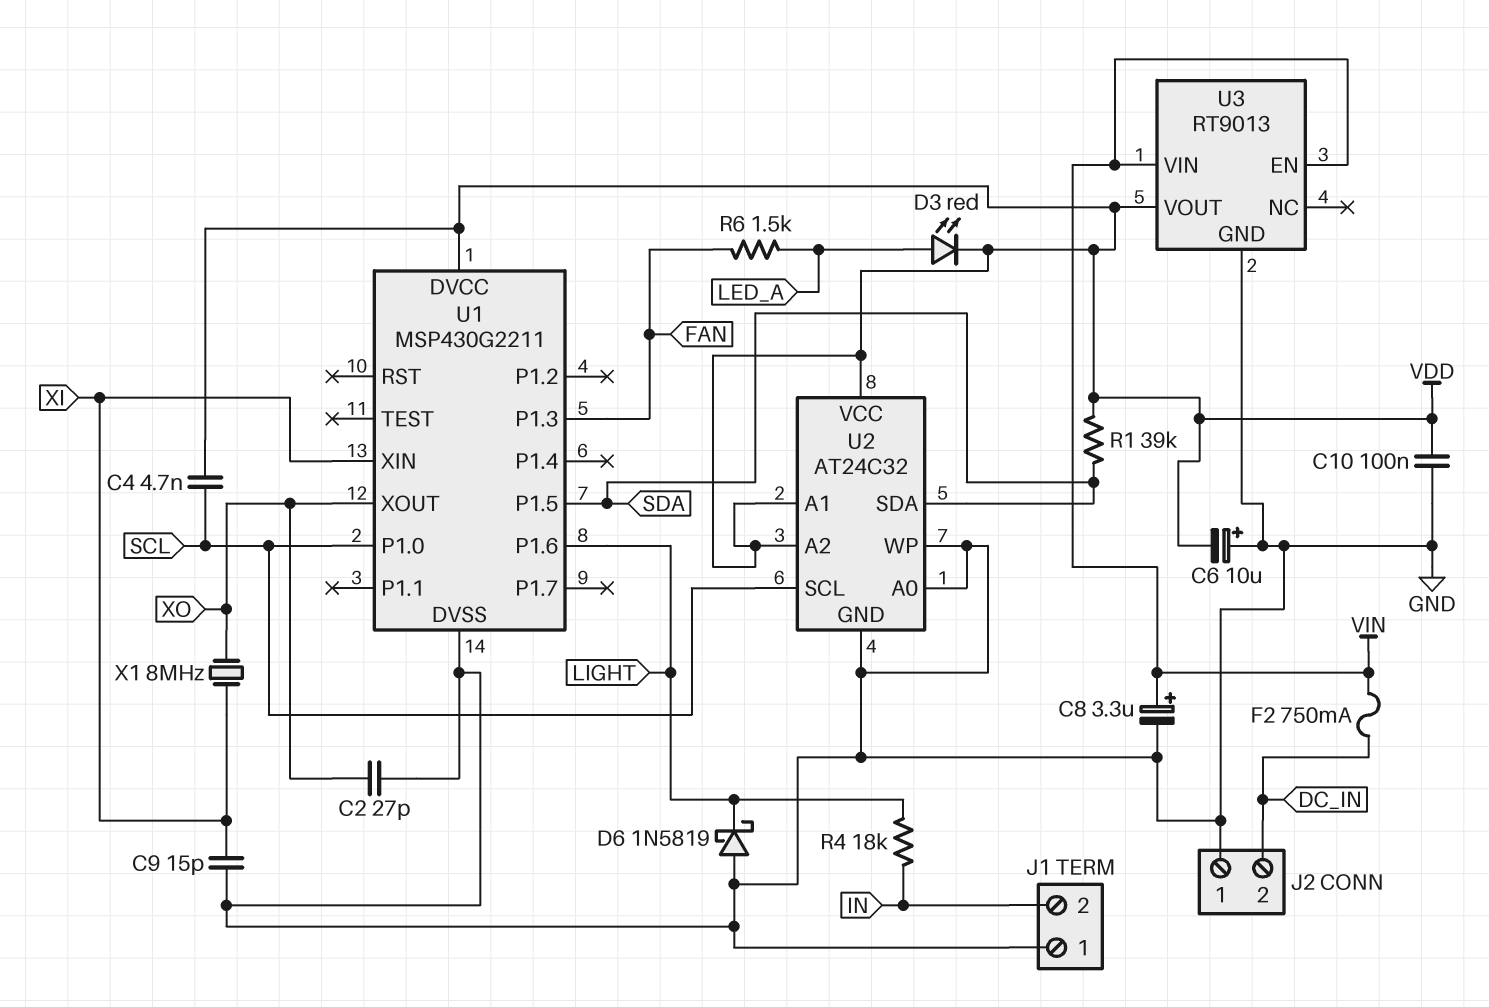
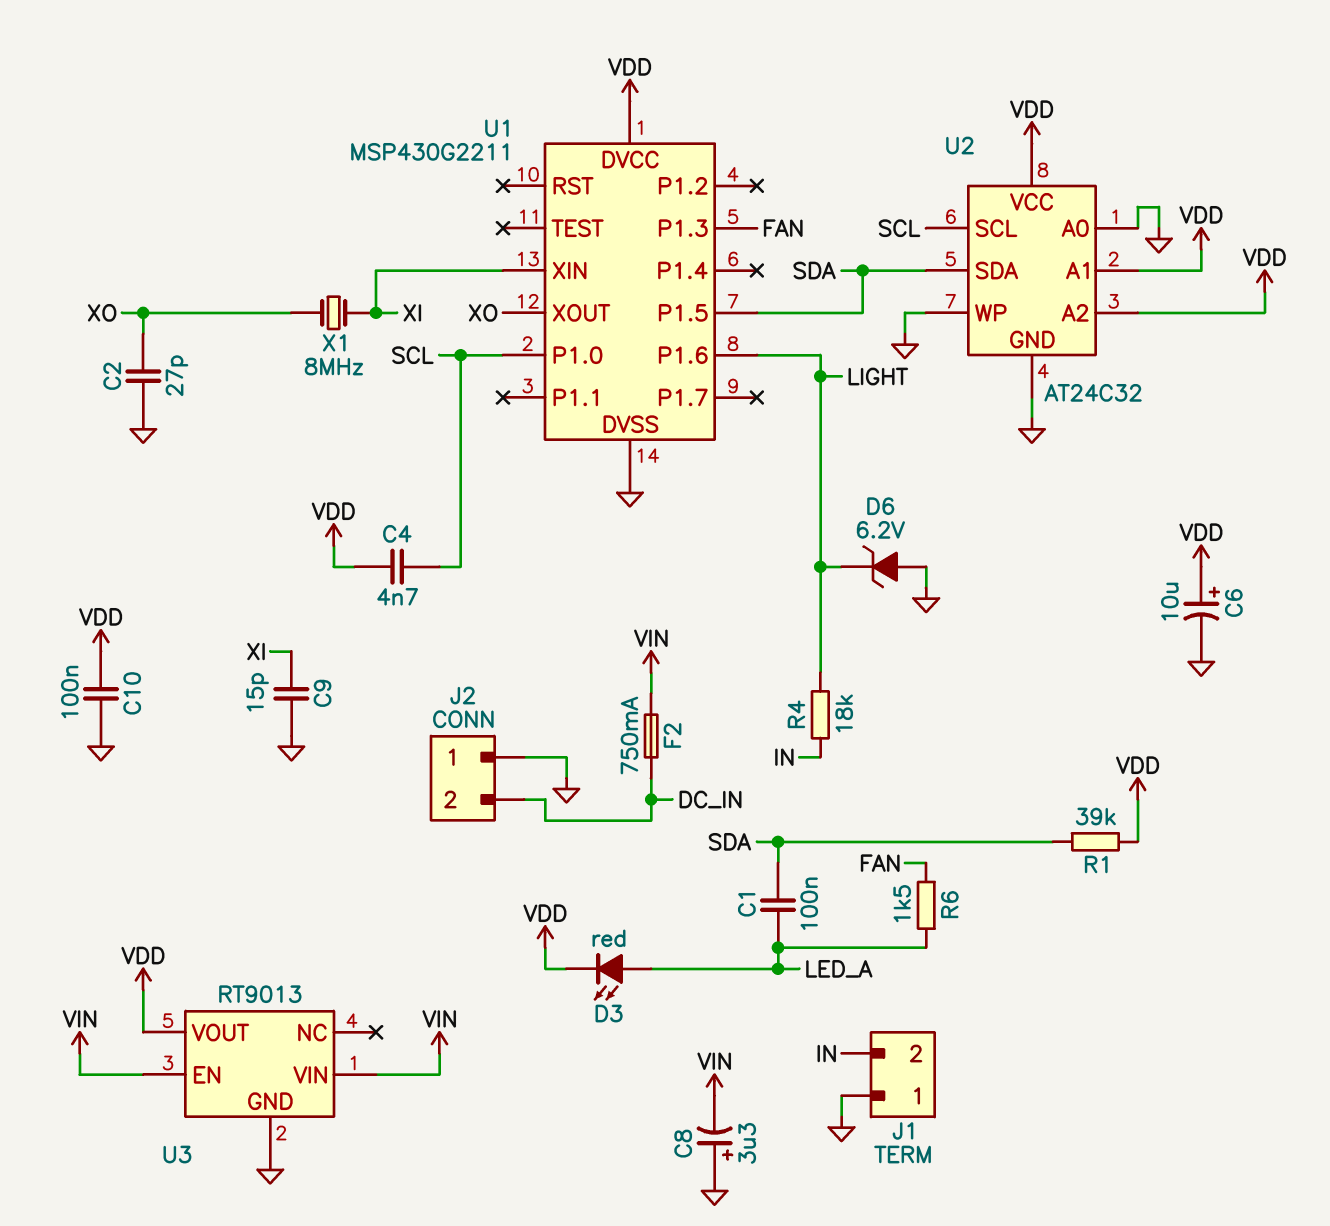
C1: none -> 100nF (LED_A, SDA)
C6: 10uF (plus GND, minus VDD) -> 10uF (plus VDD, minus GND)
C8: 3.3uF (plus VIN, minus GND) -> 3.3uF (plus GND, minus VIN)
D6: schottky 1N5819 (A GND, K LIGHT) -> zener 6.2V (A GND, K LIGHT)

